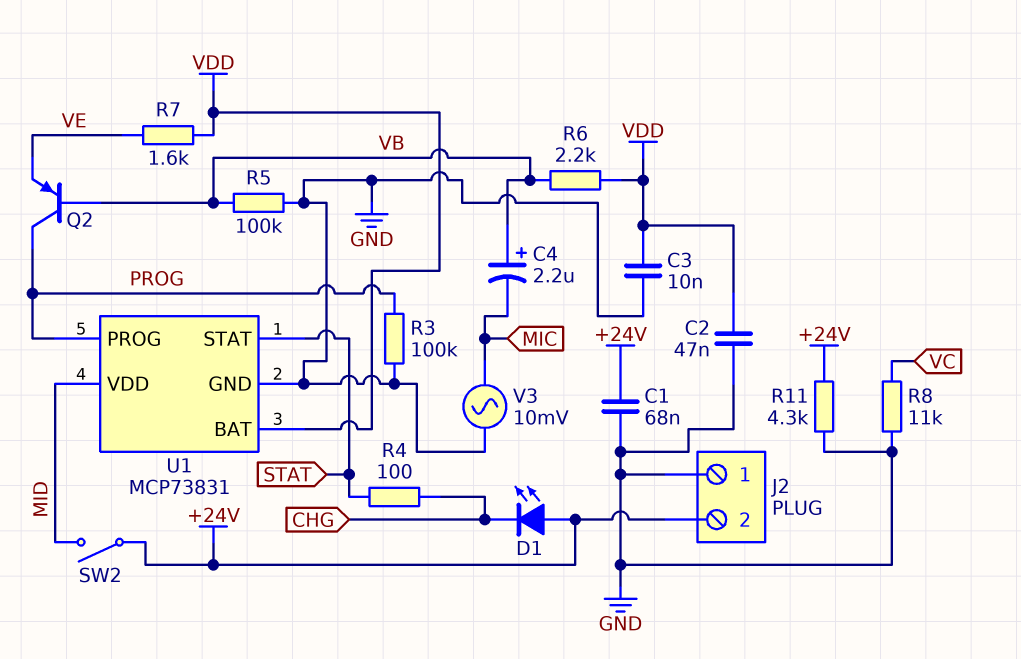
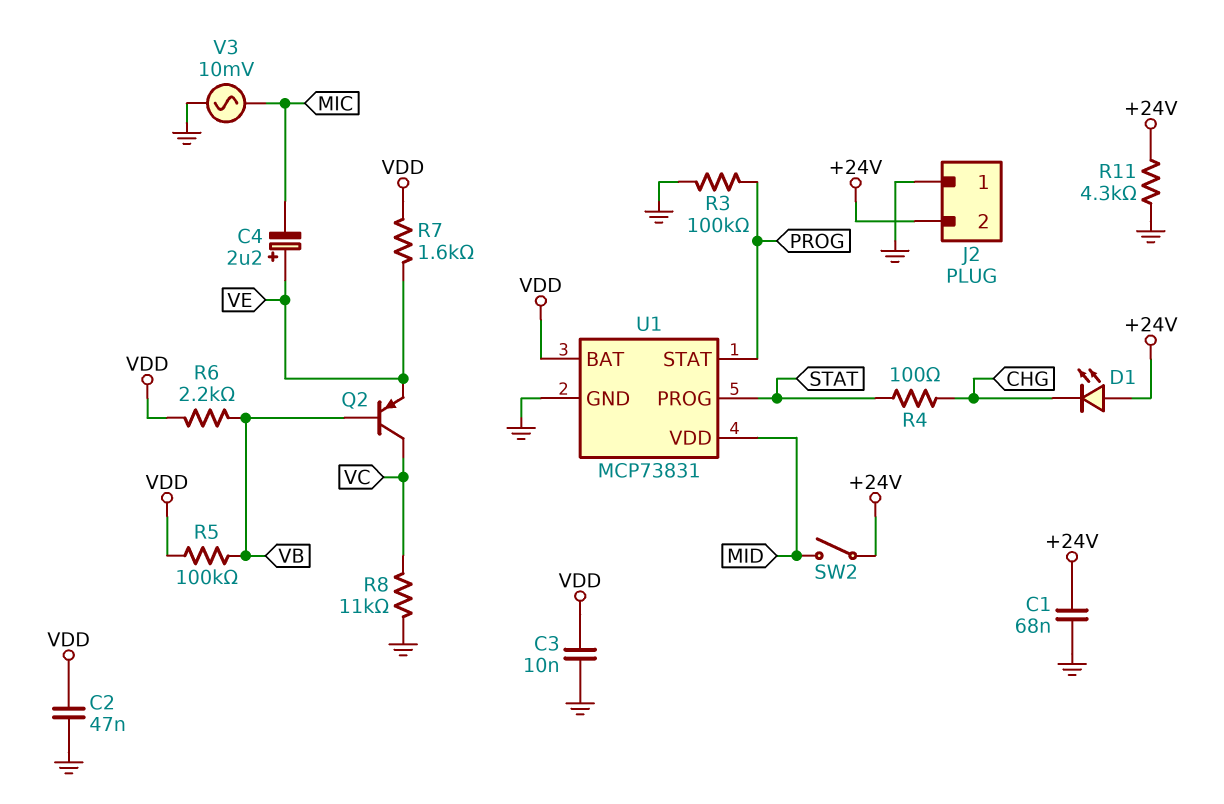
C4: 2.2uF (plus VB, minus MIC) -> 2.2uF (plus VE, minus MIC)
Q2: PNP (B VB, C PROG, E VE) -> PNP (B VB, C VC, E VE)
R5: 100k (GND, VB) -> 100k (VB, VDD)
U1 pin PROG: PROG -> STAT
U1 pin STAT: STAT -> PROG

